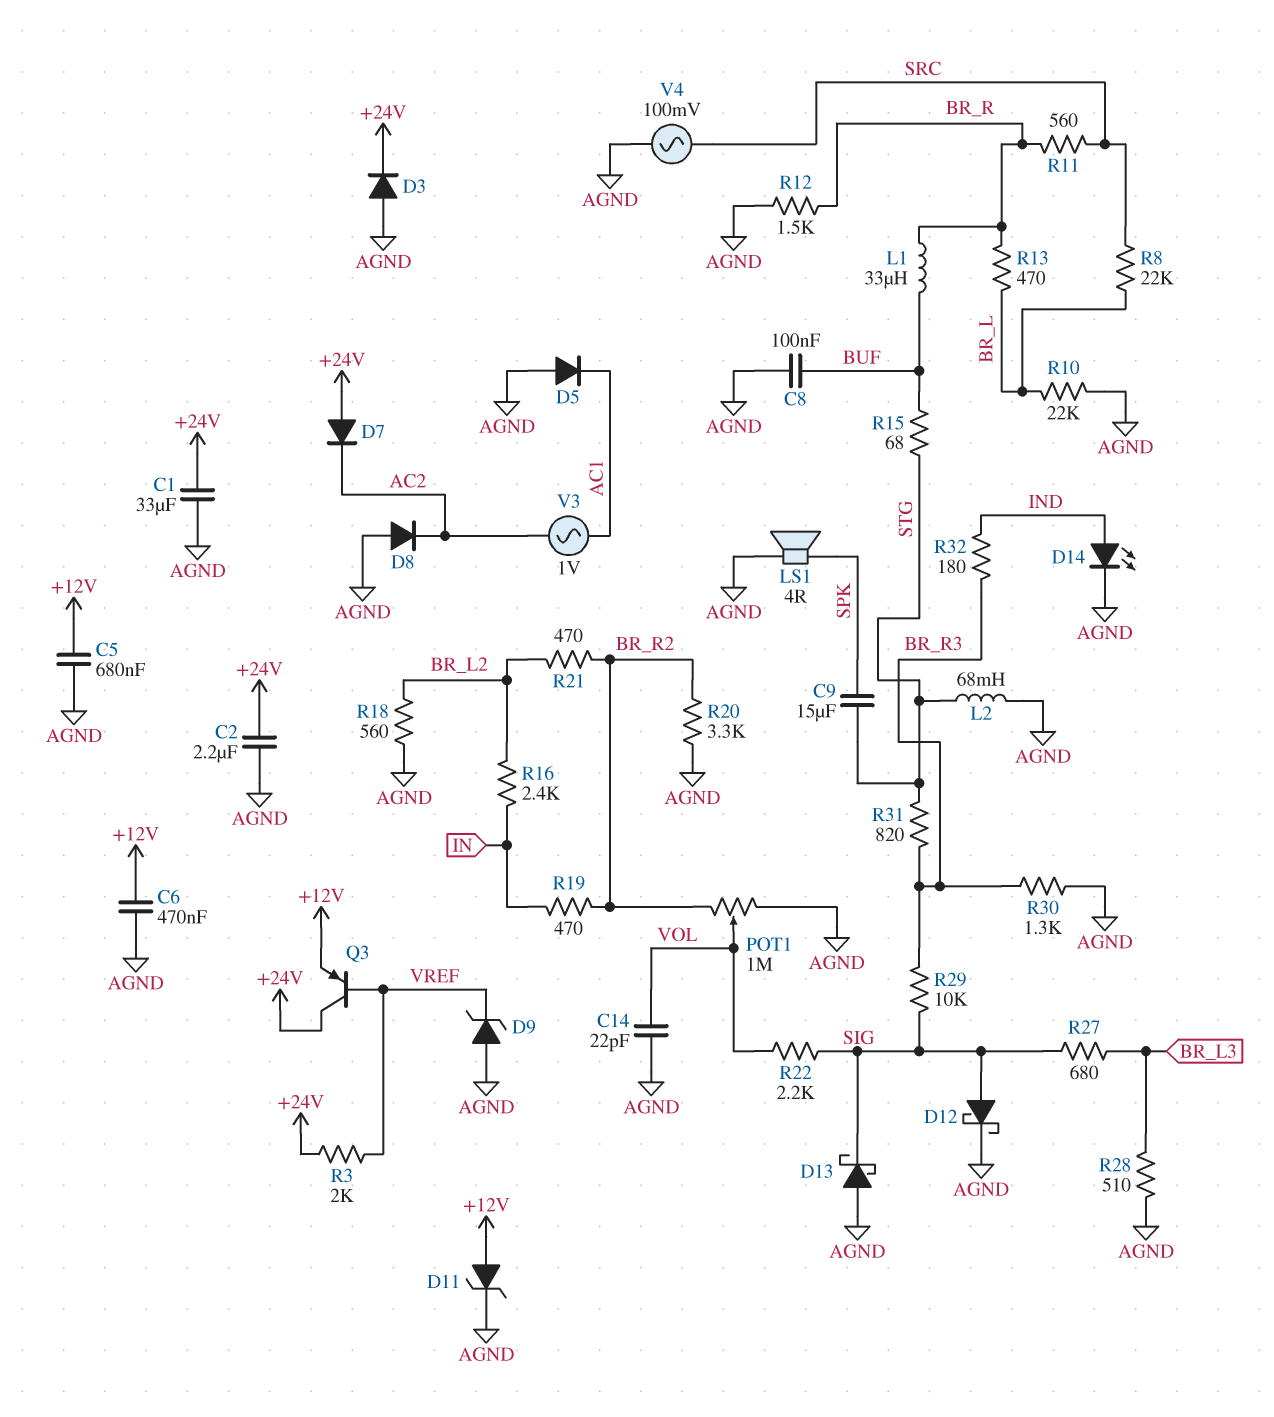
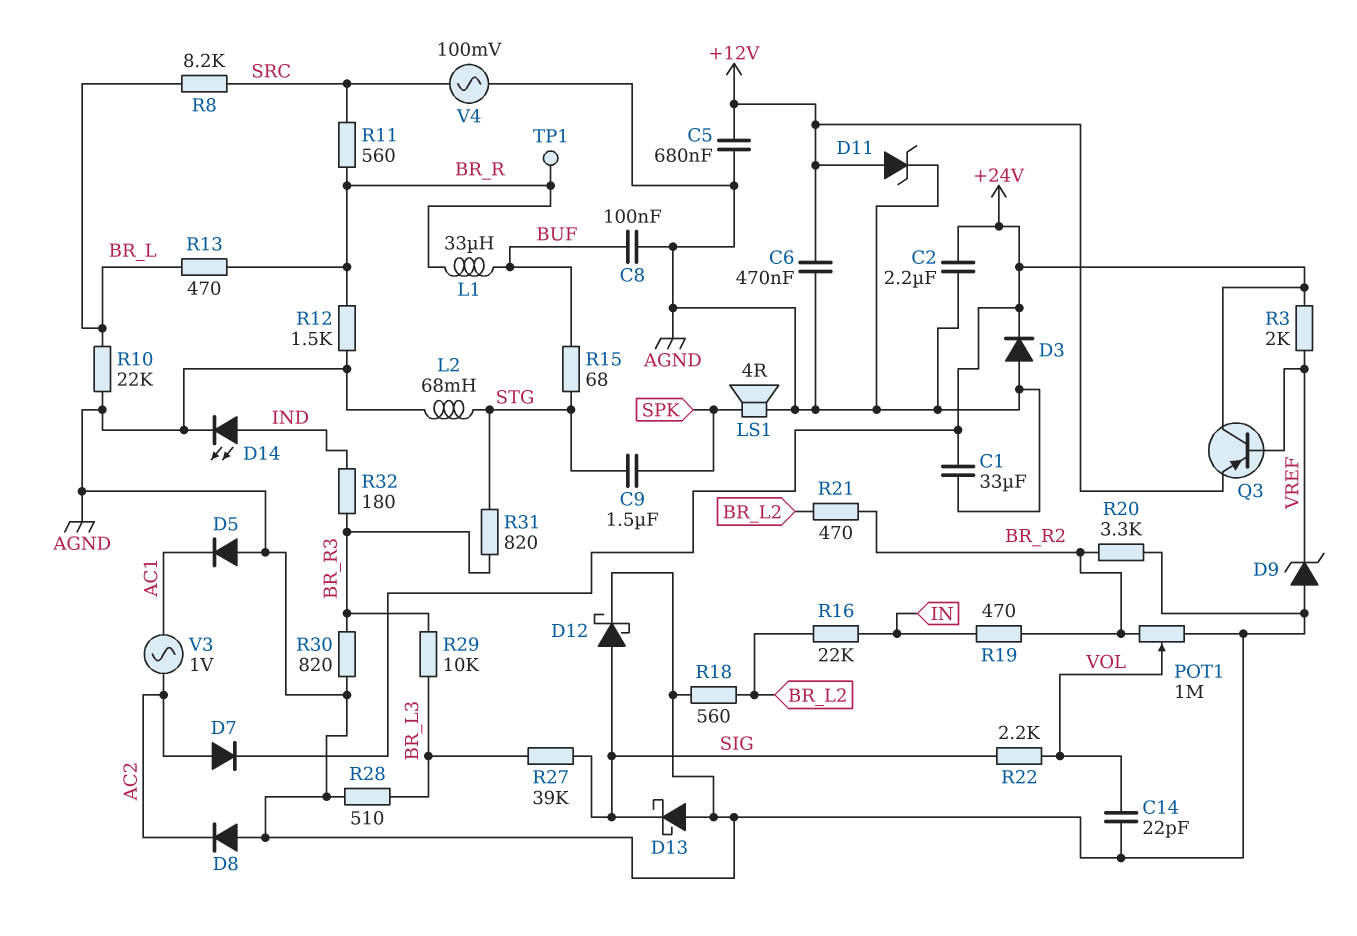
C9: 15uF (SPK, STG) -> 1.5uF (SPK, STG)
D7: diode (A +24V, K AC2) -> diode (A AC2, K +24V)
R8: 22k (BR_L, SRC) -> 8.2k (BR_L, SRC)
R16: 2.4k (BR_L2, IN) -> 22k (BR_L2, IN)
R27: 680 (BR_L3, SIG) -> 39k (BR_L3, SIG)
R29: 10k (BR_R3, SIG) -> 10k (BR_L3, BR_R3)
R30: 1.3k (AGND, BR_R3) -> 820 (AGND, BR_R3)
TP1: none -> test point (BR_R)

